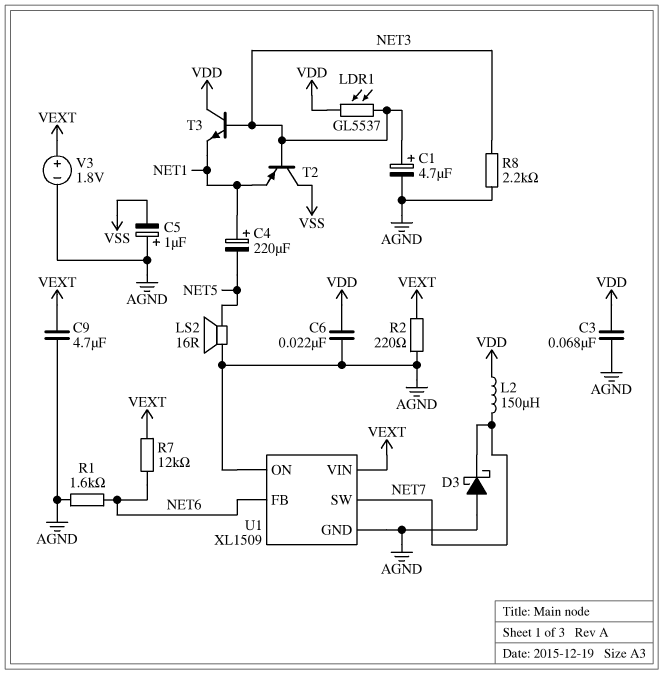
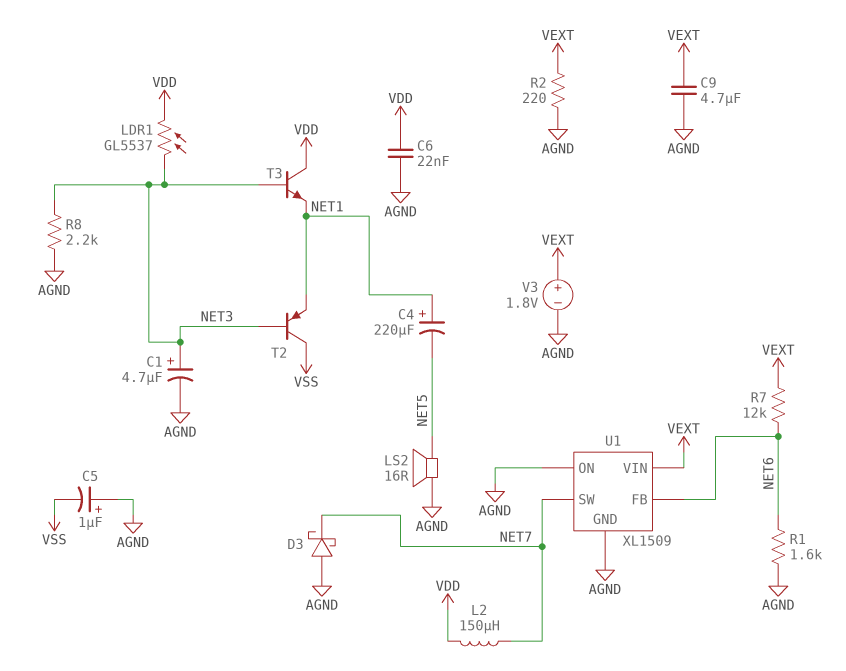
C3: 68nF (AGND, VDD) -> none

